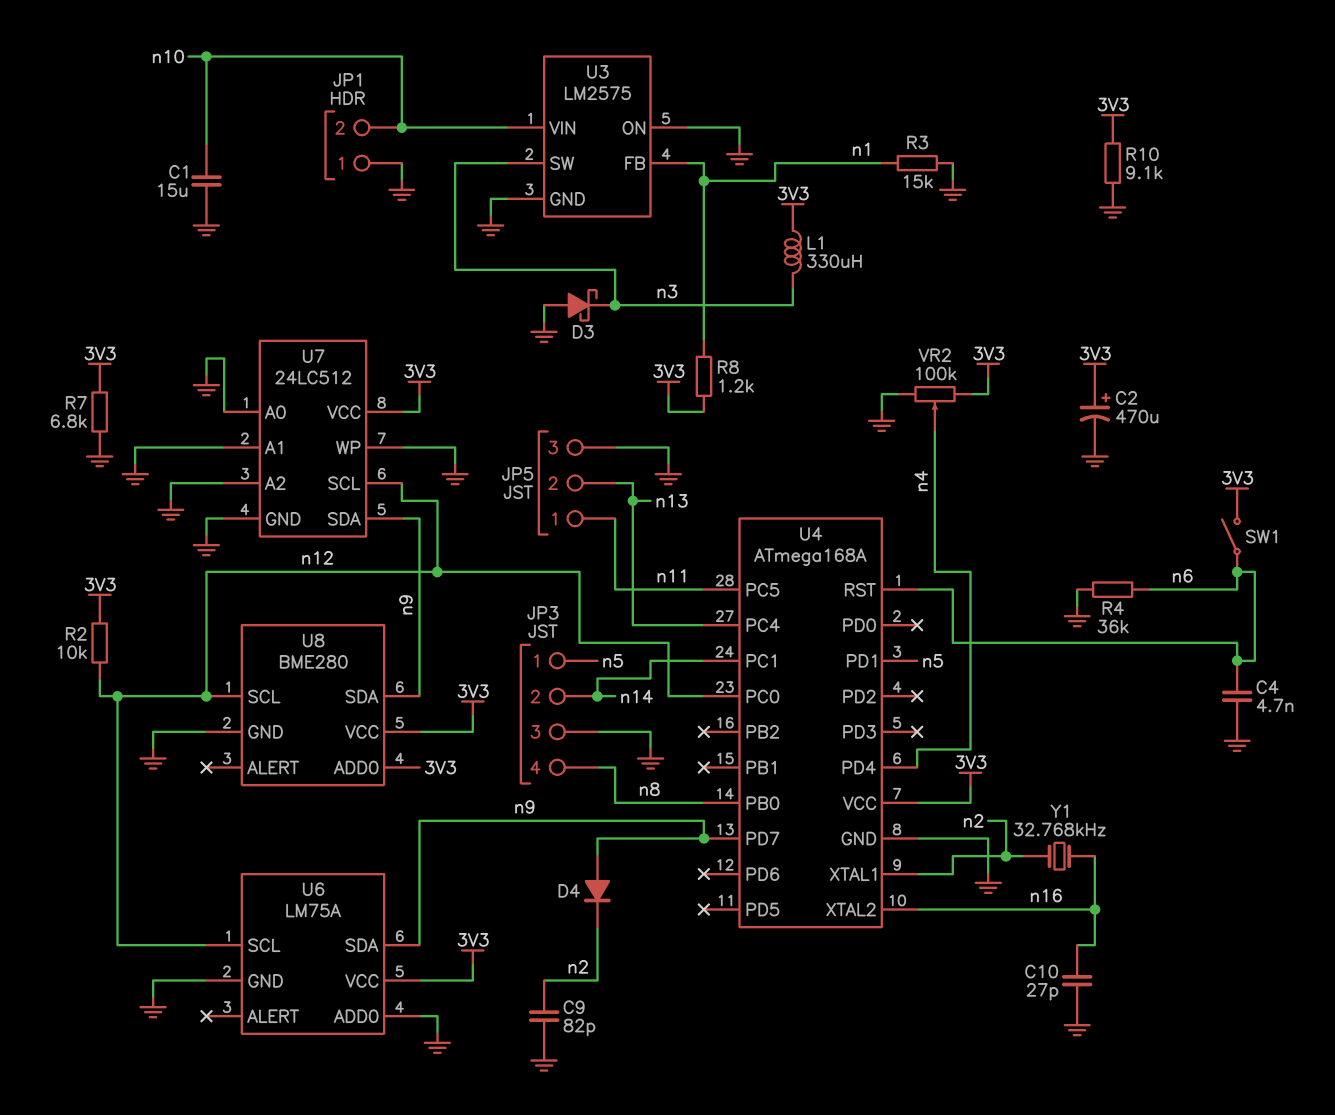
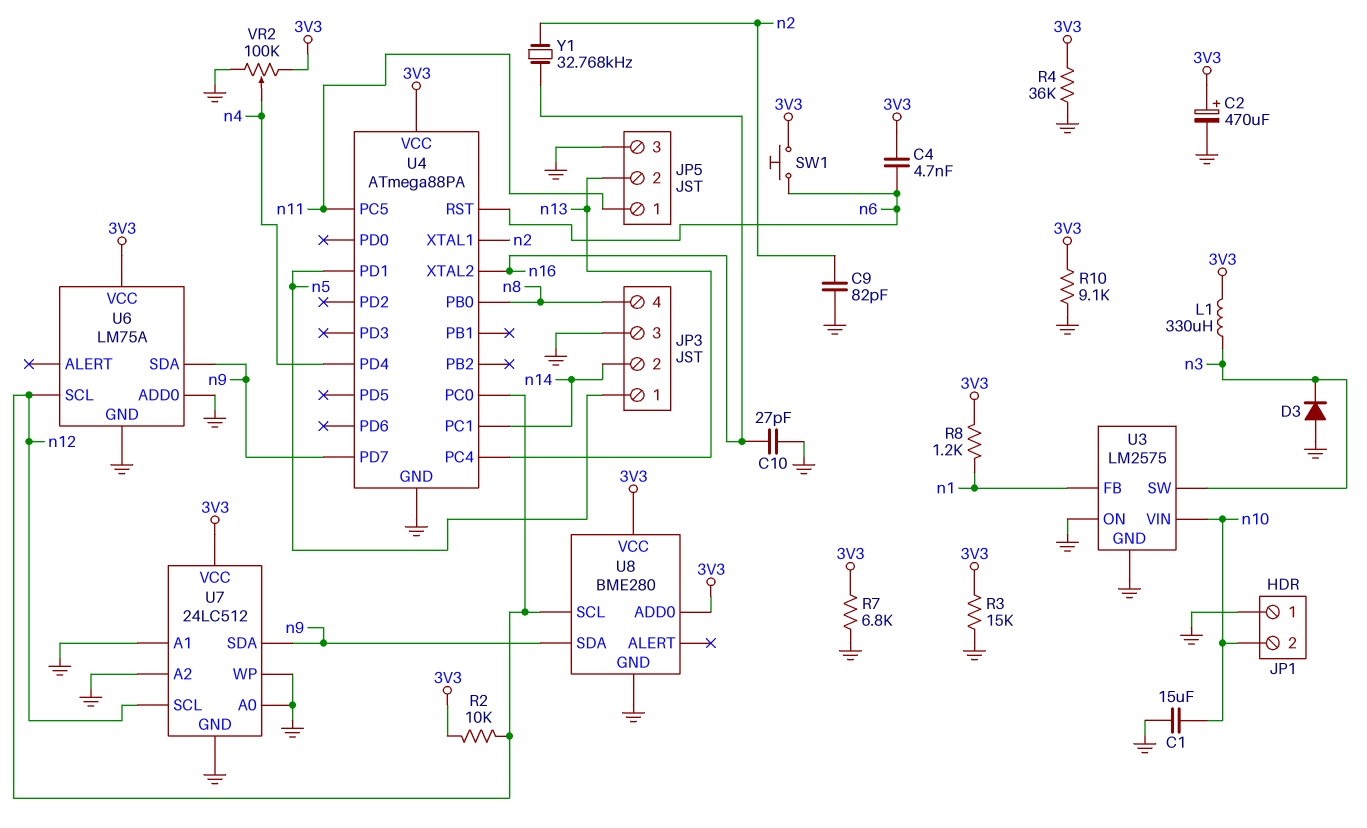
C4: 4.7nF (GND, n6) -> 4.7nF (3V3, n6)
D3: schottky (A GND, K n3) -> diode (A GND, K n3)
D4: diode (A n9, K n2) -> none
R3: 15k (GND, n1) -> 15k (3V3, GND)
R4: 36k (GND, n6) -> 36k (3V3, GND)
SW1: switch (3V3, n6) -> button (3V3, n6)
U4: ATmega168A -> ATmega88PA

